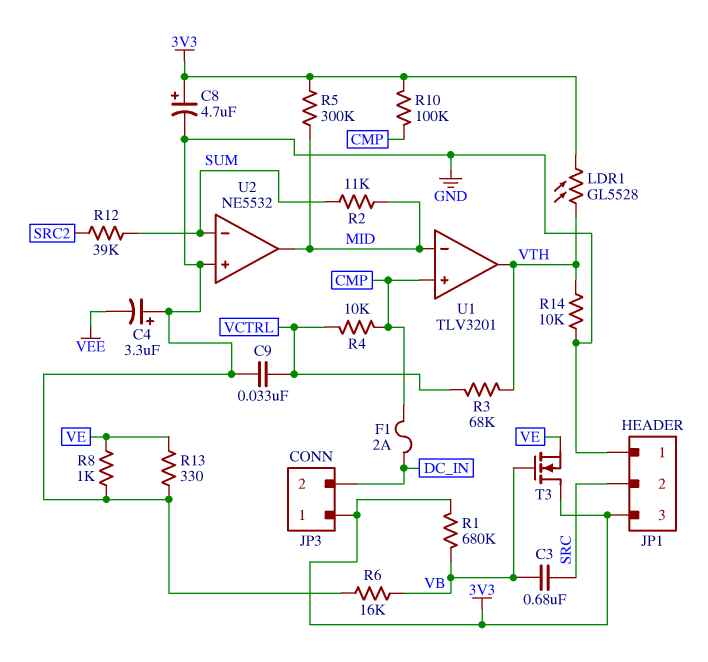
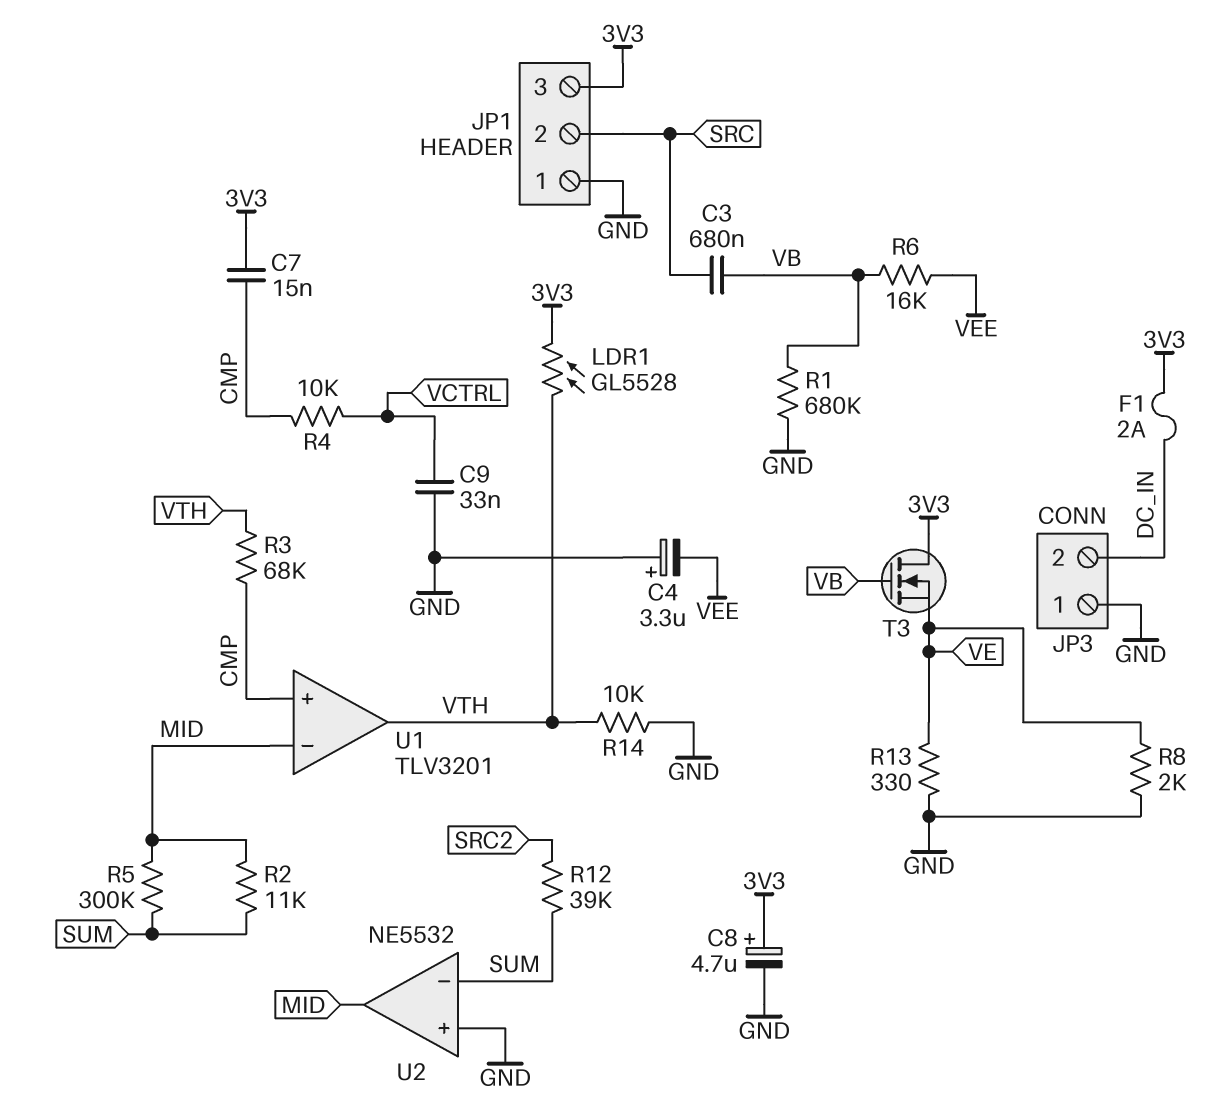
C7: none -> 15nF (3V3, CMP)
F1: 2A (CMP, DC_IN) -> 2A (3V3, DC_IN)
JP3 pin 1: 3V3 -> GND
R1: 680k (3V3, VB) -> 680k (GND, VB)
R3: 68k (VCTRL, VTH) -> 68k (CMP, VTH)
R5: 300k (3V3, MID) -> 300k (MID, SUM)
R6: 16k (GND, VB) -> 16k (VB, VEE)
R8: 1k (GND, VE) -> 2k (GND, VE)
R10: 100k (3V3, CMP) -> none

